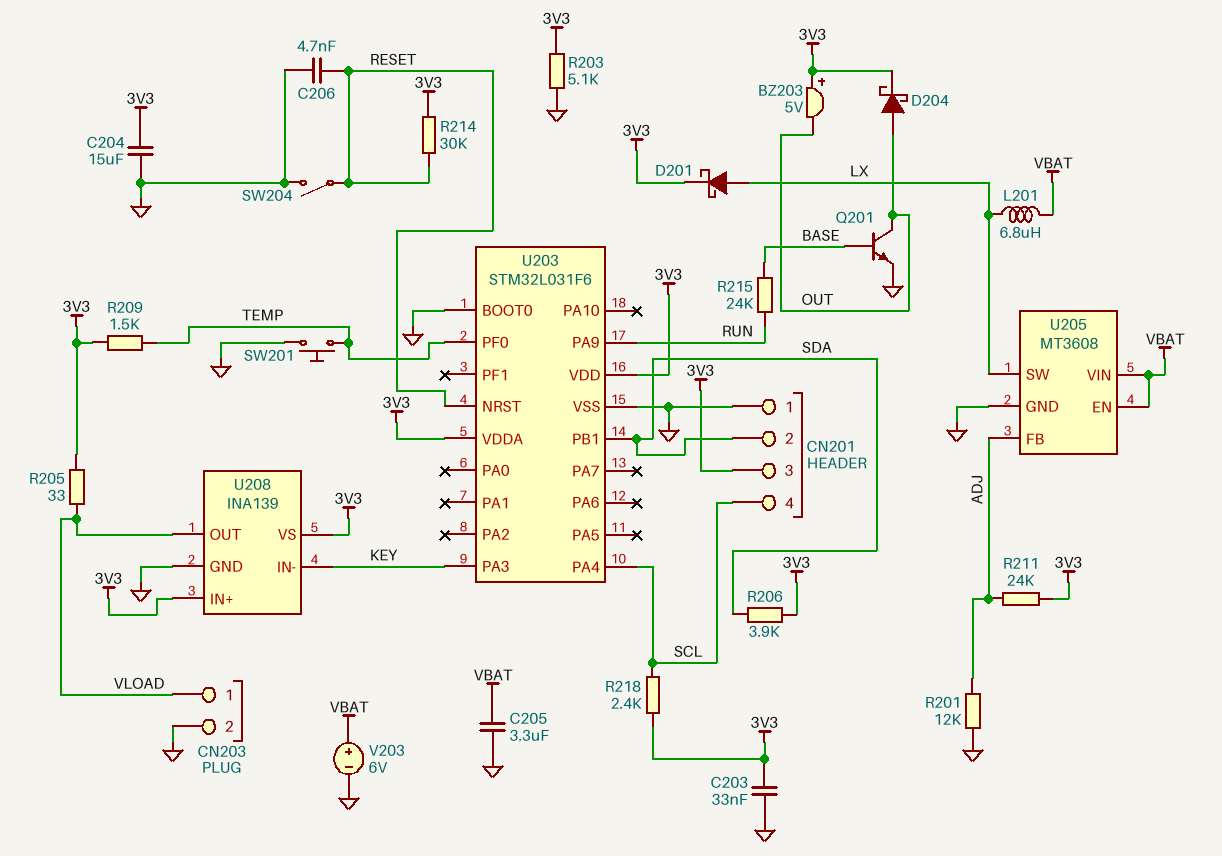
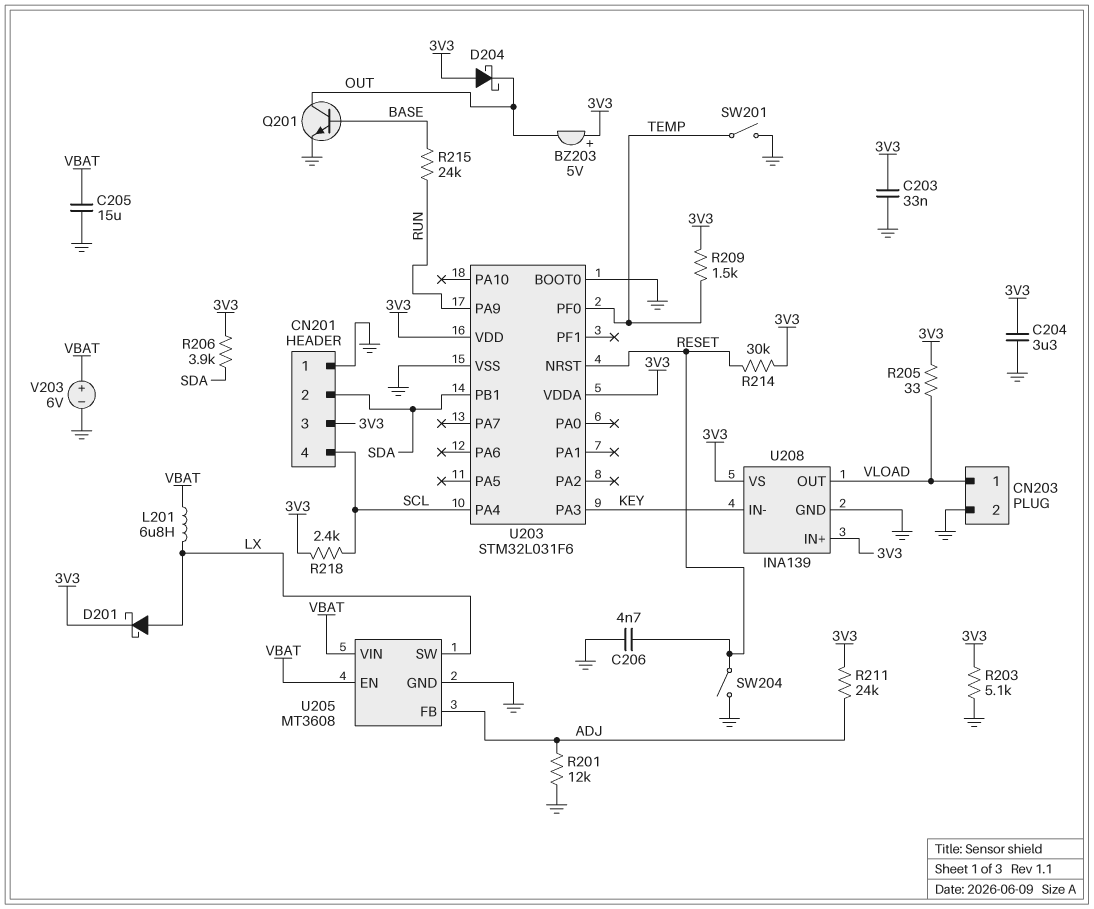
C204: 15uF (3V3, GND) -> 3.3uF (3V3, GND)
C205: 3.3uF (GND, VBAT) -> 15uF (GND, VBAT)
D204: schottky (A OUT, K 3V3) -> schottky (A 3V3, K OUT)
SW201: button (GND, TEMP) -> switch (GND, TEMP)

